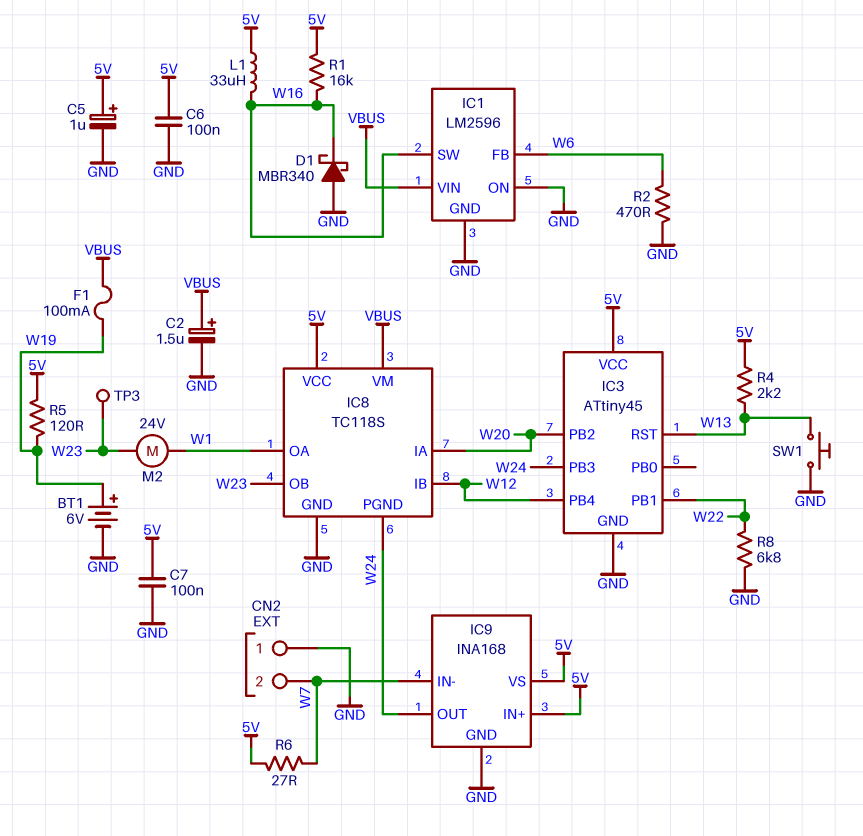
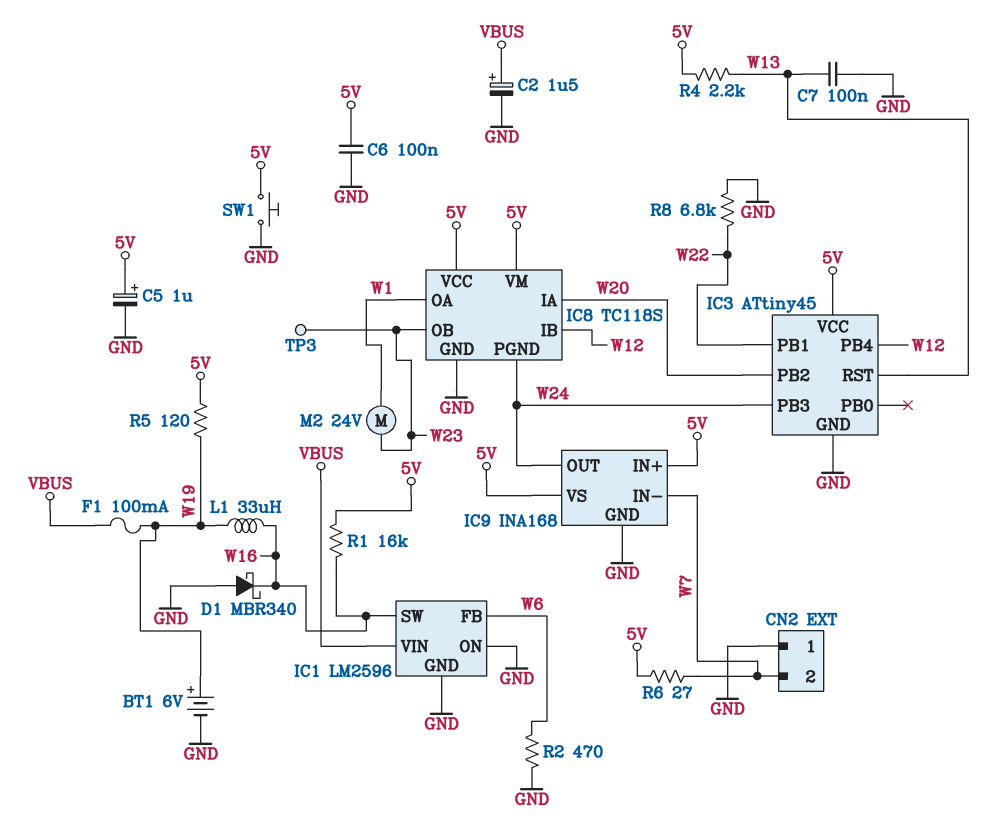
C7: 100nF (5V, GND) -> 100nF (GND, W13)
IC8 pin VM: VBUS -> 5V
L1: 33uH (5V, W16) -> 33uH (W16, W19)
SW1: button (GND, W13) -> button (5V, GND)

